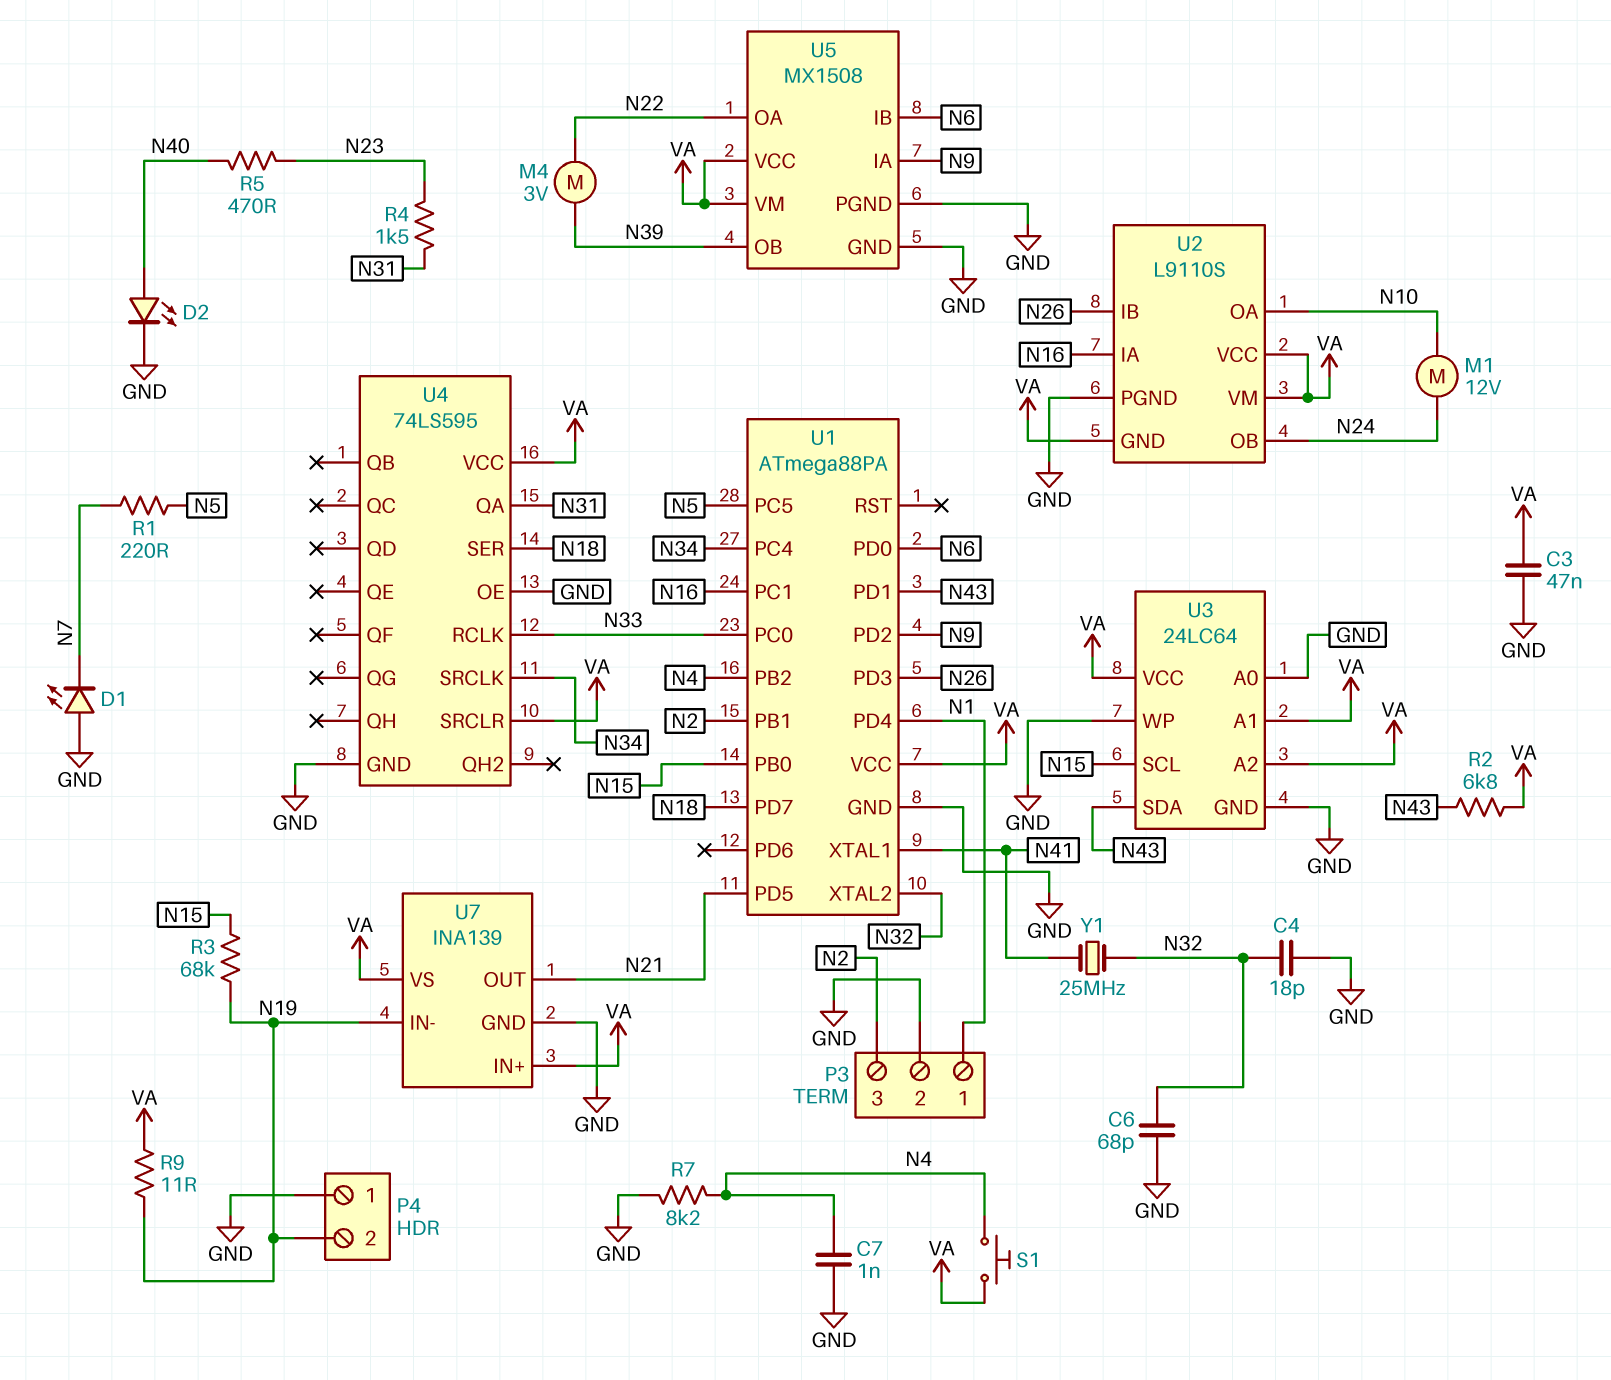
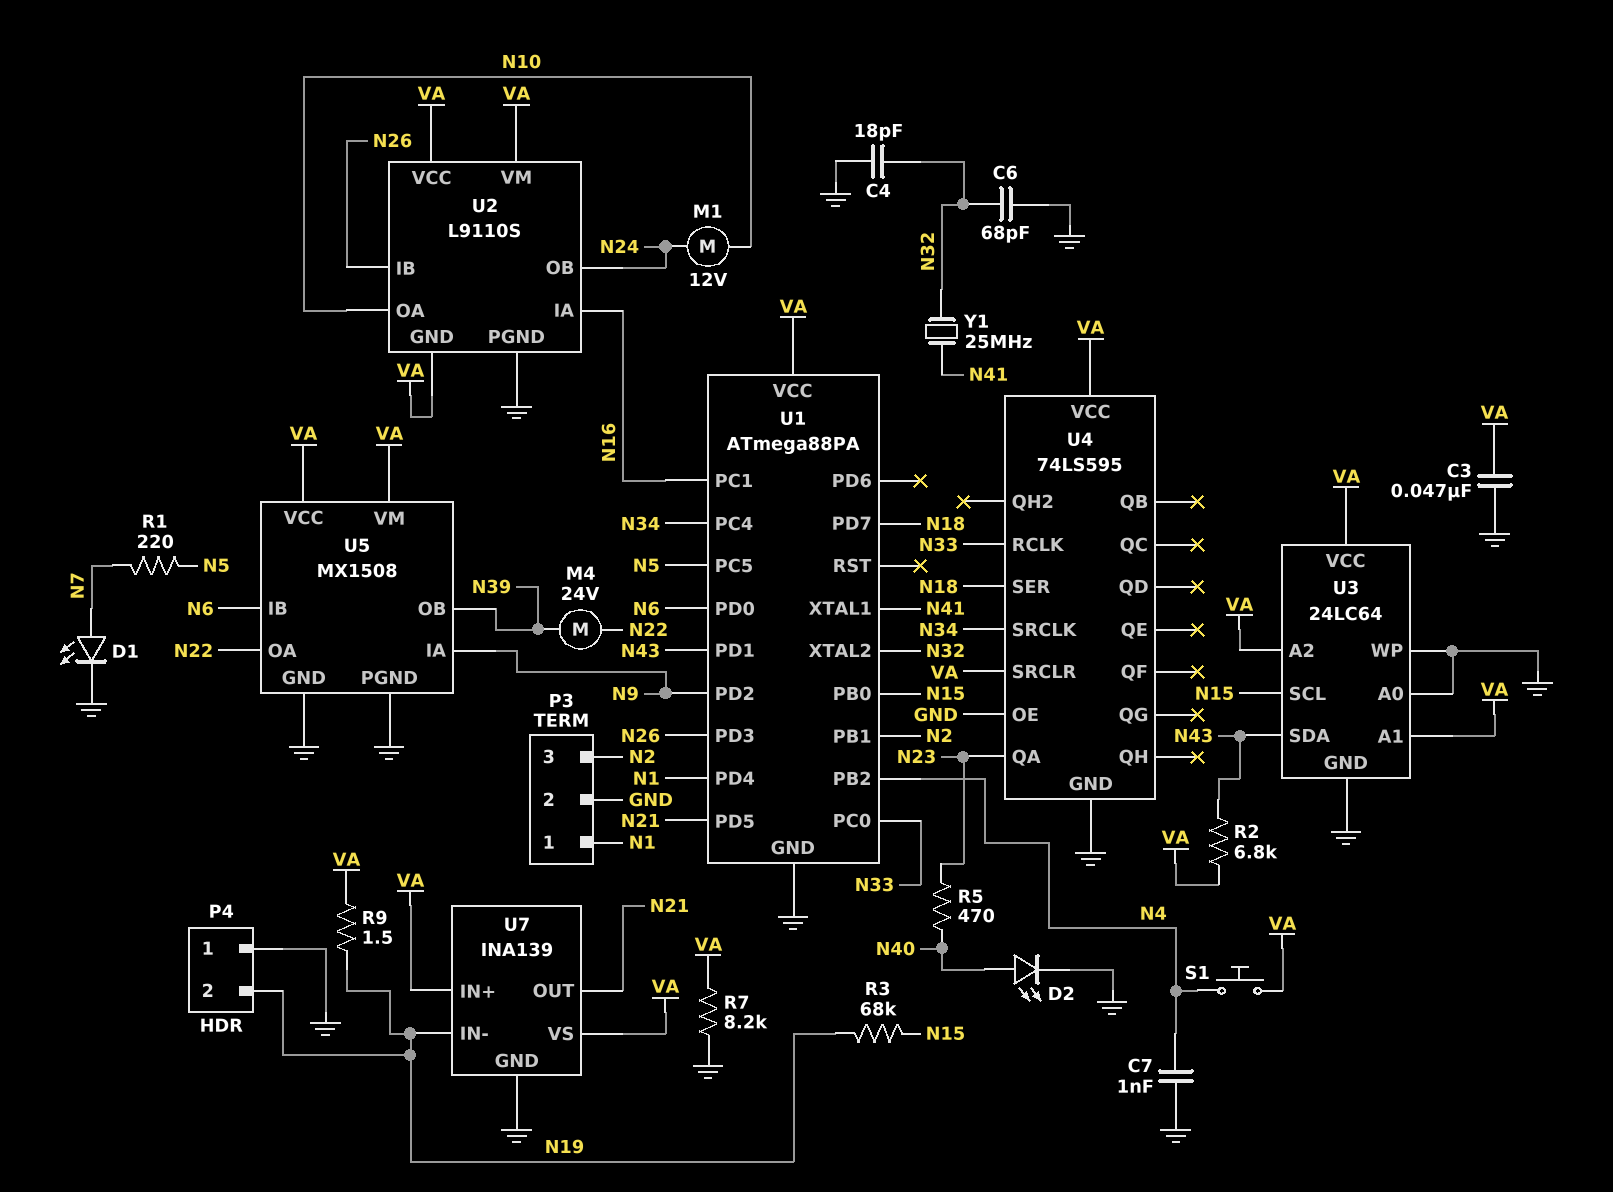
D1: LED (A GND, K N7) -> LED (A N7, K GND)
M4: motor 3V (N22, N39) -> motor 24V (N22, N39)
R4: 1.5k (N23, N31) -> none
R7: 8.2k (GND, N4) -> 8.2k (GND, VA)
R9: 11 (N19, VA) -> 1.5 (N19, VA)
U4 pin QA: N31 -> N23

